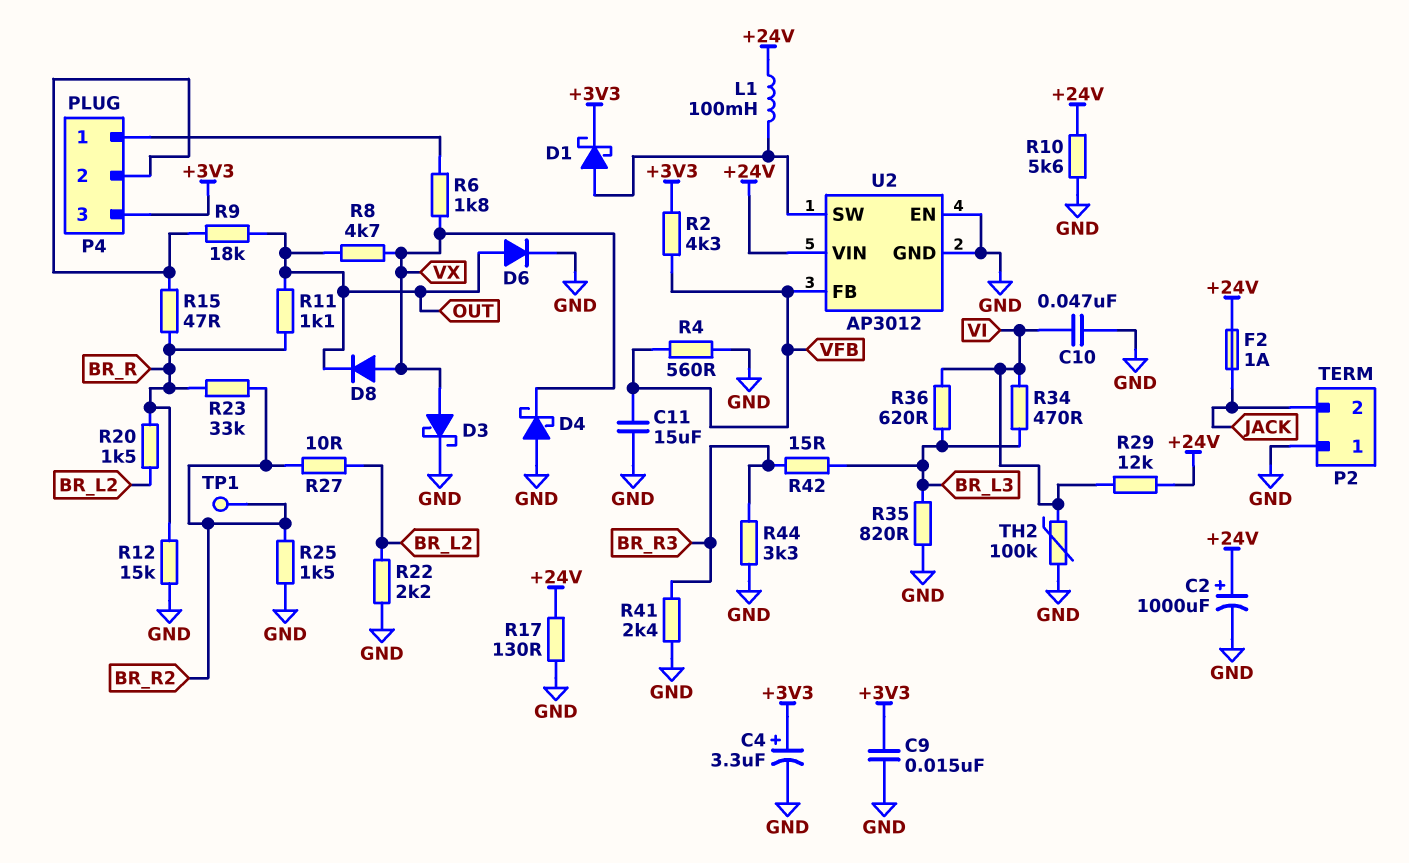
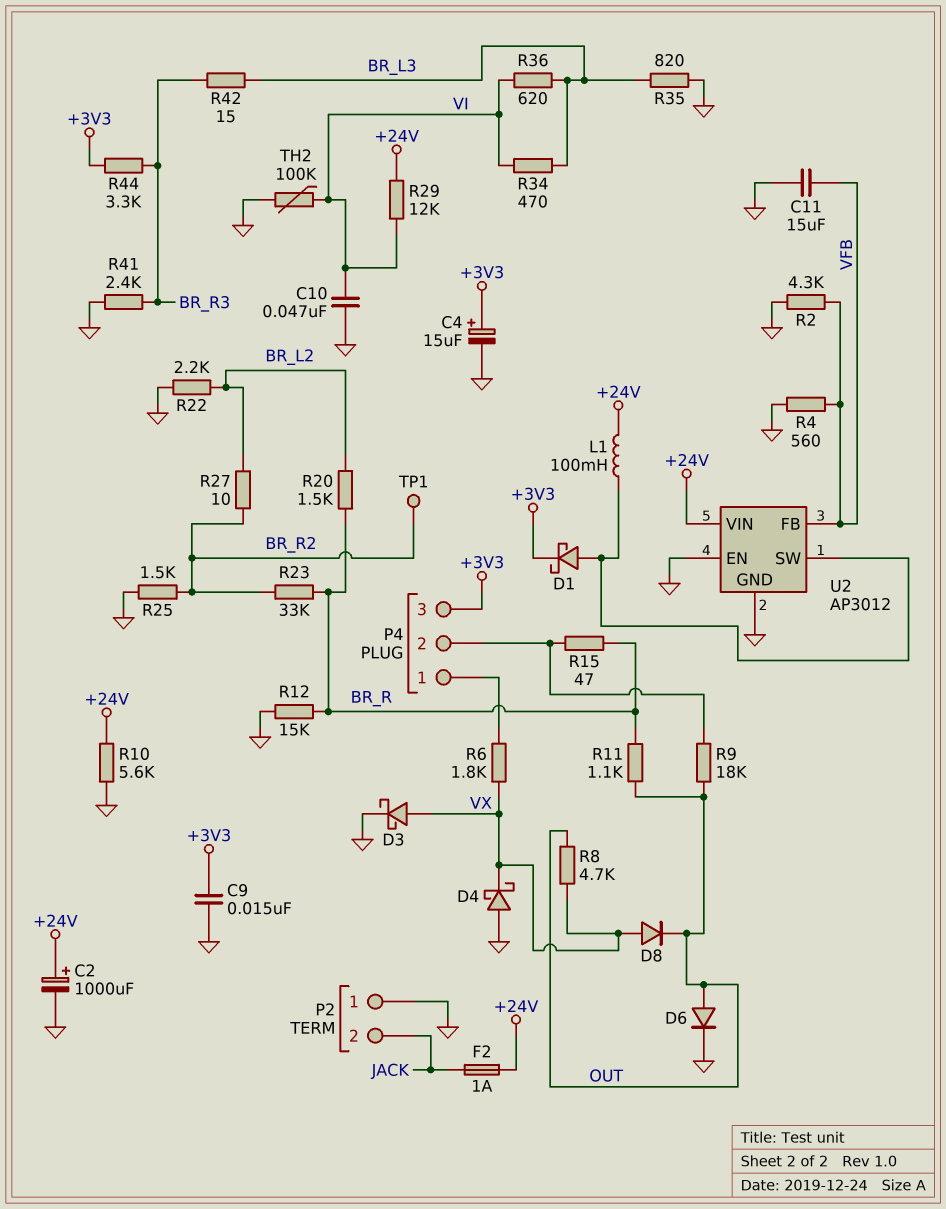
C4: 3.3uF (plus +3V3, minus GND) -> 15uF (plus +3V3, minus GND)
R2: 4.3k (+3V3, VFB) -> 4.3k (GND, VFB)
R17: 130 (+24V, GND) -> none
R44: 3.3k (BR_R3, GND) -> 3.3k (+3V3, BR_R3)

